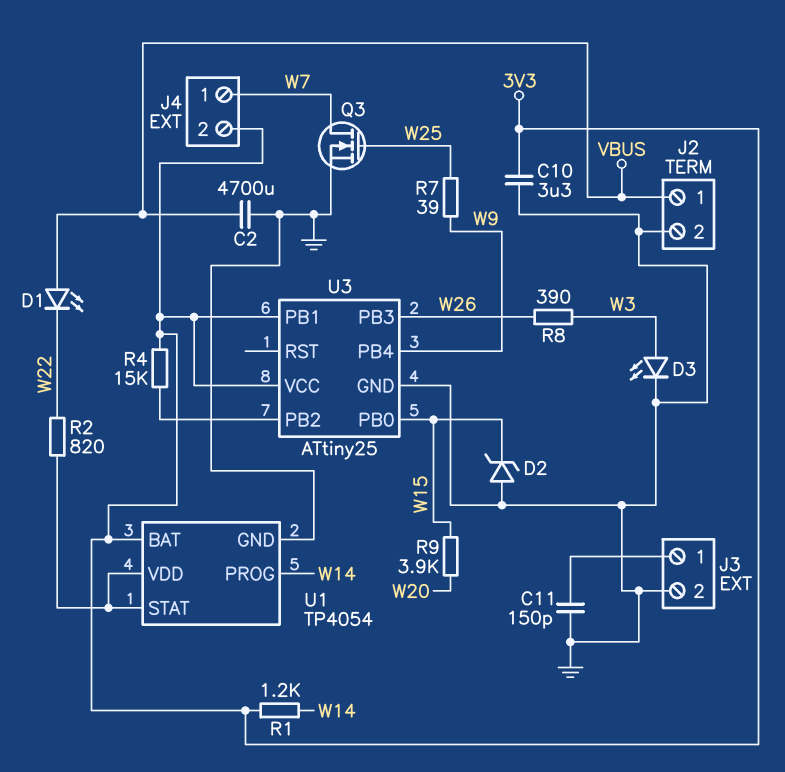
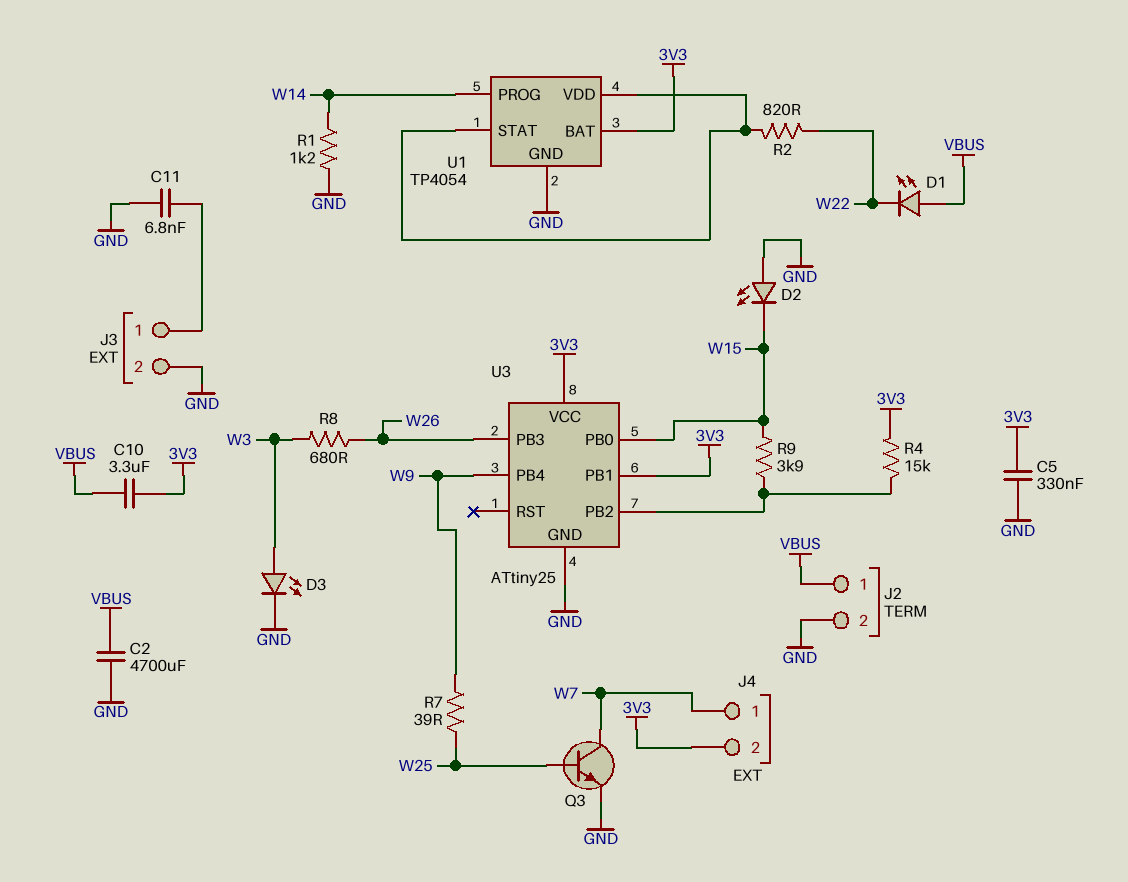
C5: none -> 330nF (3V3, GND)
C10: 3.3uF (3V3, GND) -> 3.3uF (3V3, VBUS)
C11: 150pF (GND, J3/1) -> 6.8nF (GND, J3/1)
D2: zener (A GND, K W15) -> LED (A GND, K W15)
Q3: NMOS (G W25, D W7, S GND) -> NPN (B W25, C W7, E GND)
R1: 1.2k (3V3, W14) -> 1.2k (GND, W14)
R8: 390 (W3, W26) -> 680 (W3, W26)
R9: 3.9k (W15, W20) -> 3.9k (U3/PB2, W15)

